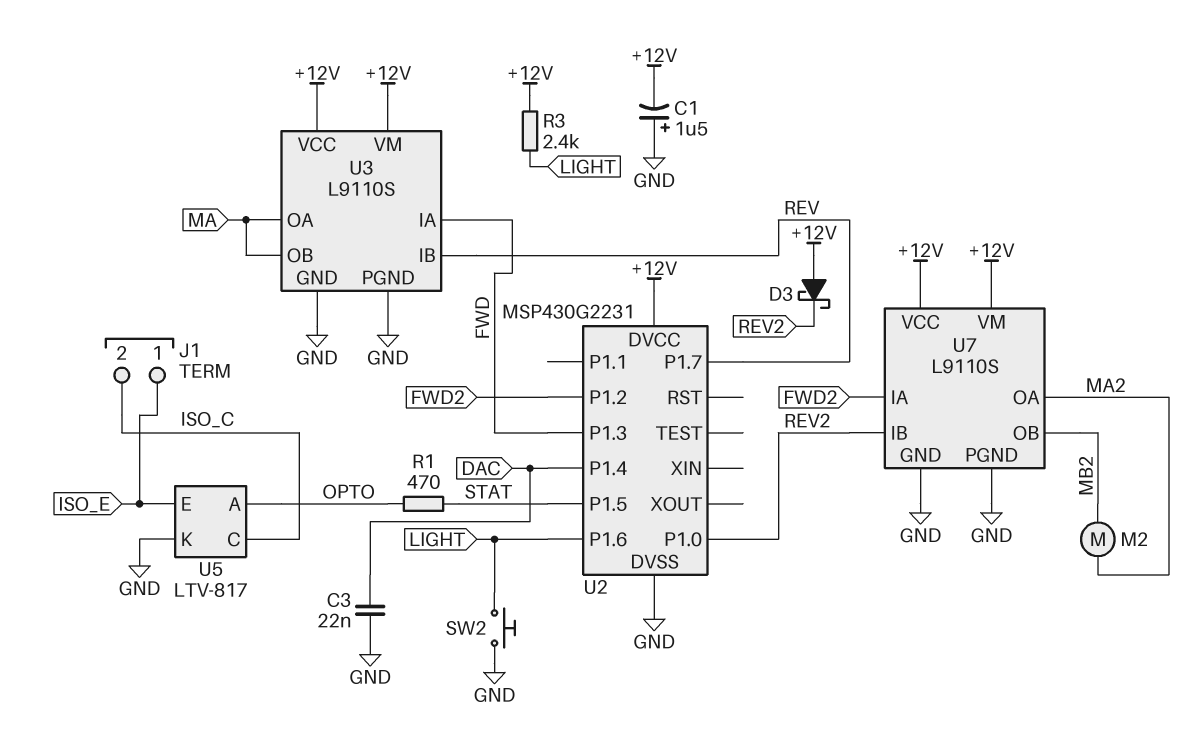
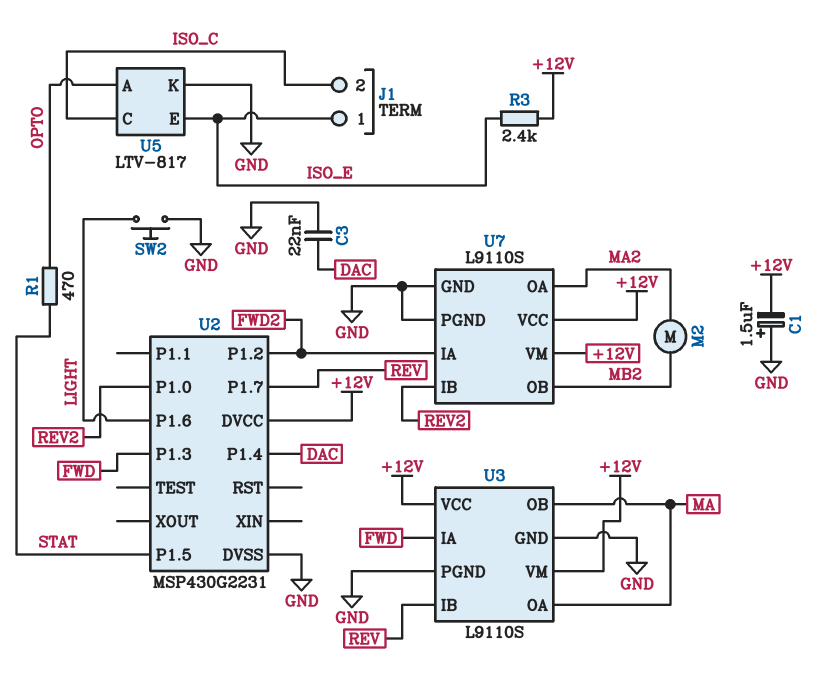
D3: schottky (A +12V, K REV2) -> none
R3: 2.4k (+12V, LIGHT) -> 2.4k (+12V, ISO_E)

